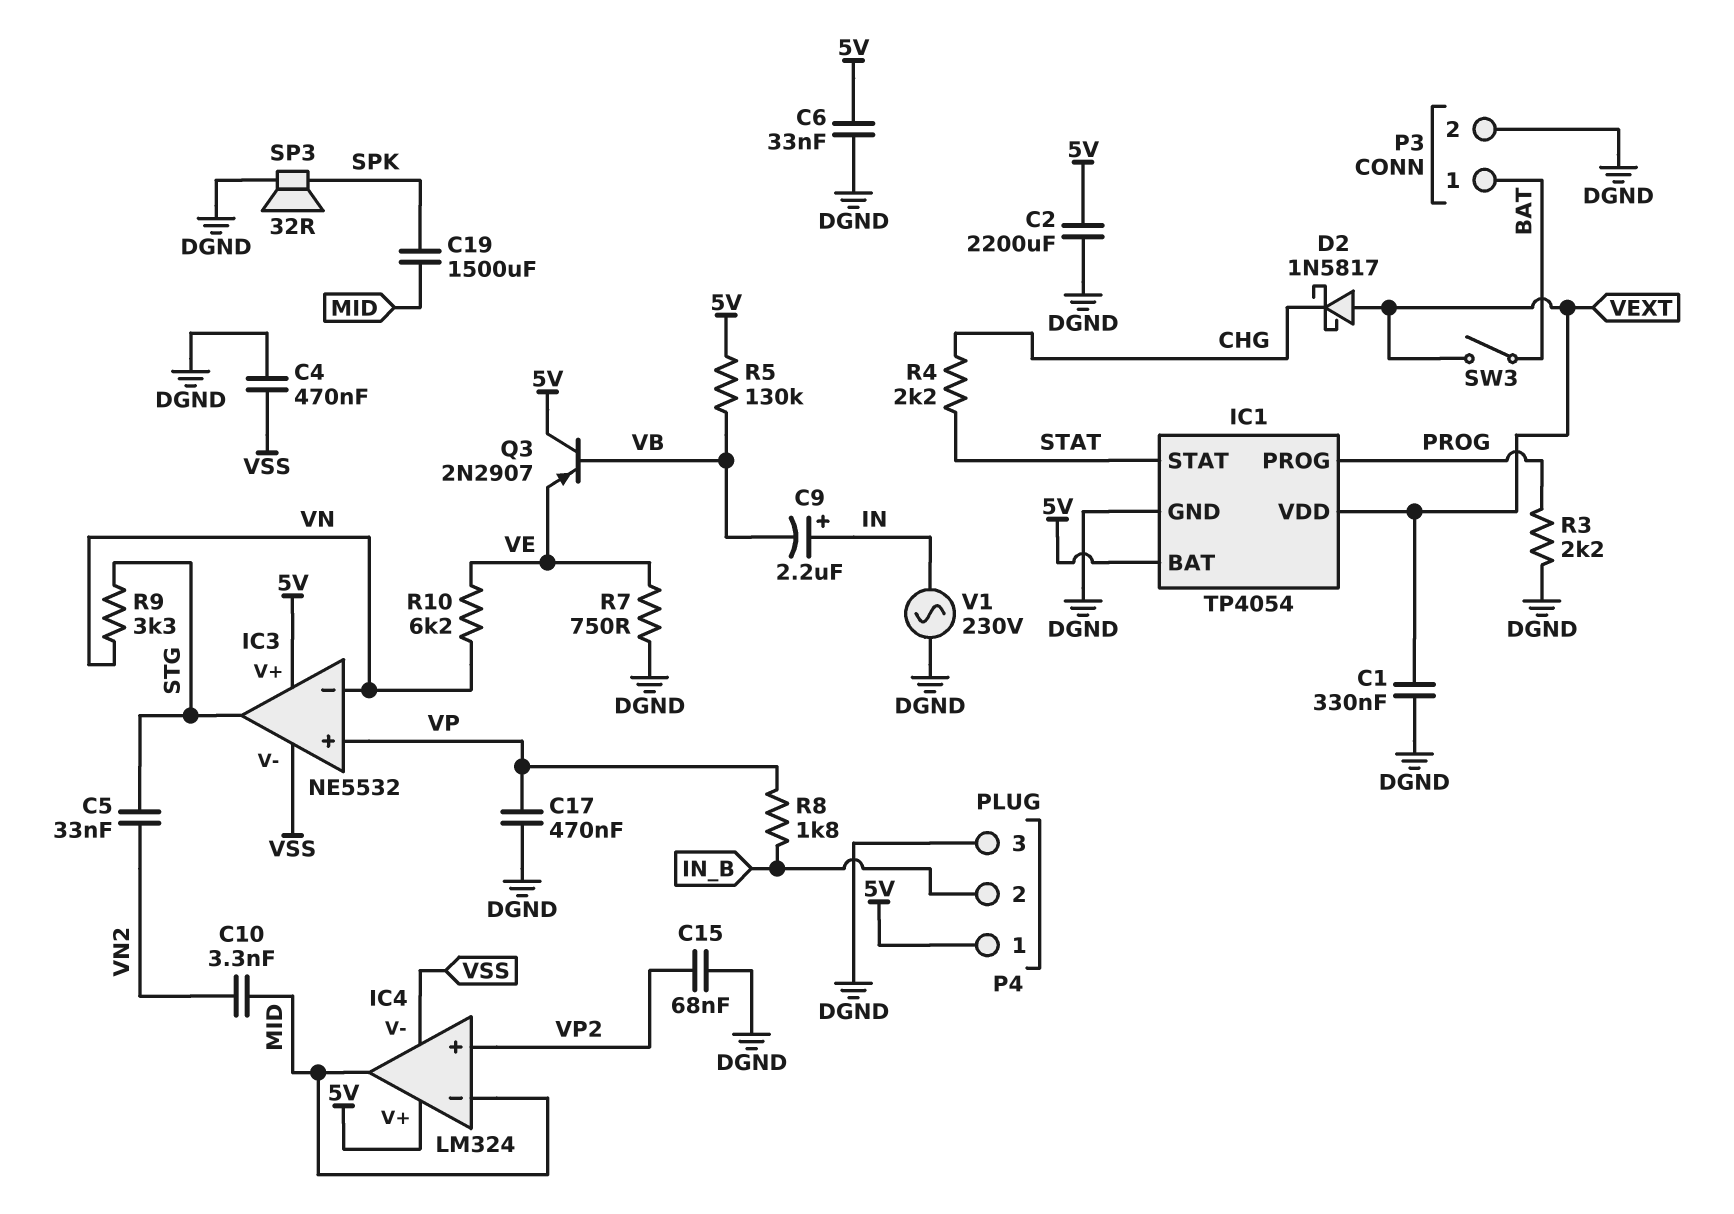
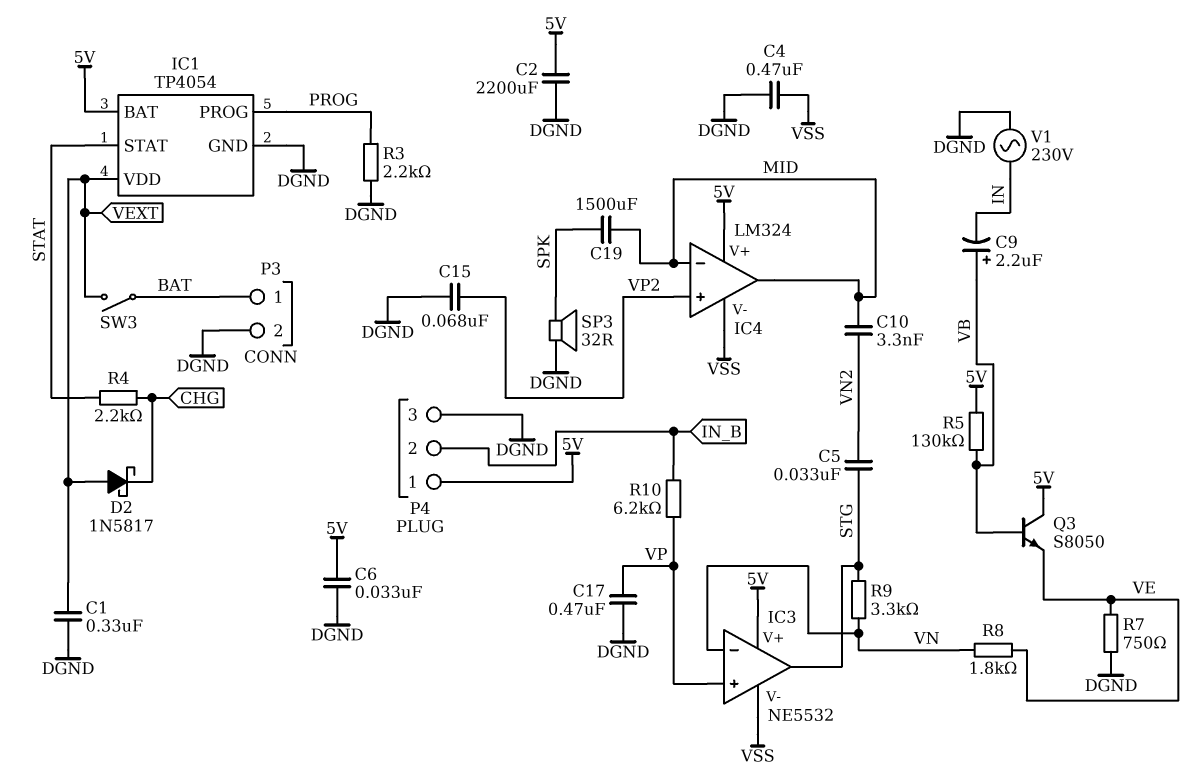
C9: 2.2uF (plus IN, minus VB) -> 2.2uF (plus VB, minus IN)
Q3: PNP 2N2907 (B VB, C 5V, E VE) -> NPN S8050 (B VB, C 5V, E VE)
R8: 1.8k (IN_B, VP) -> 1.8k (VE, VN)
R10: 6.2k (VE, VN) -> 6.2k (IN_B, VP)

